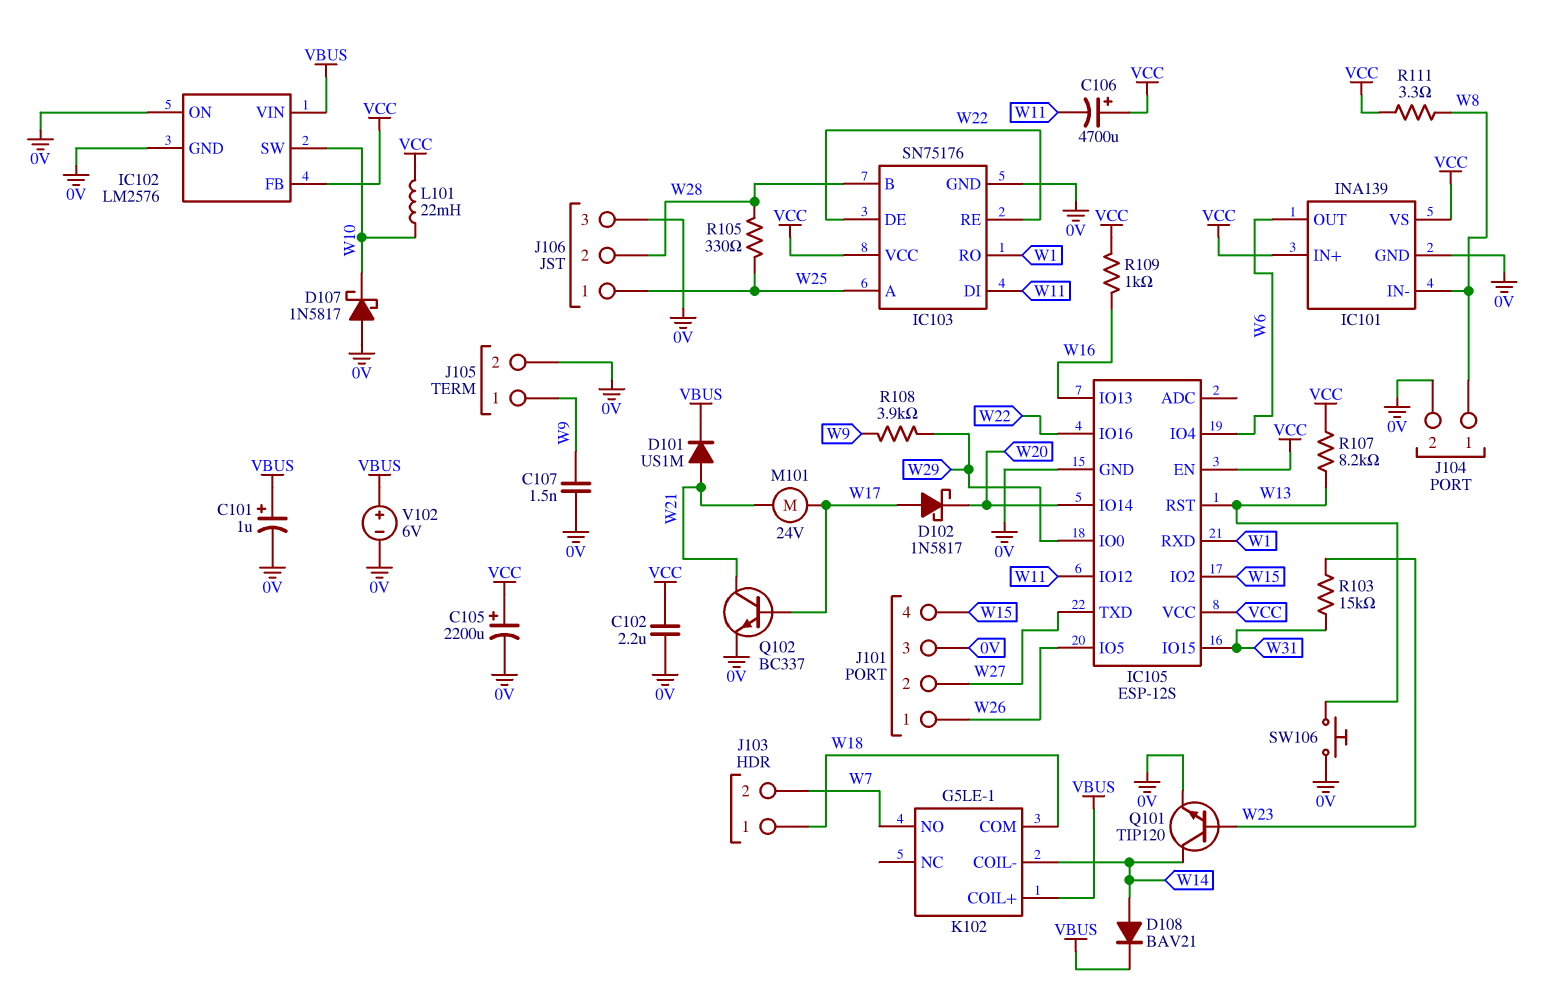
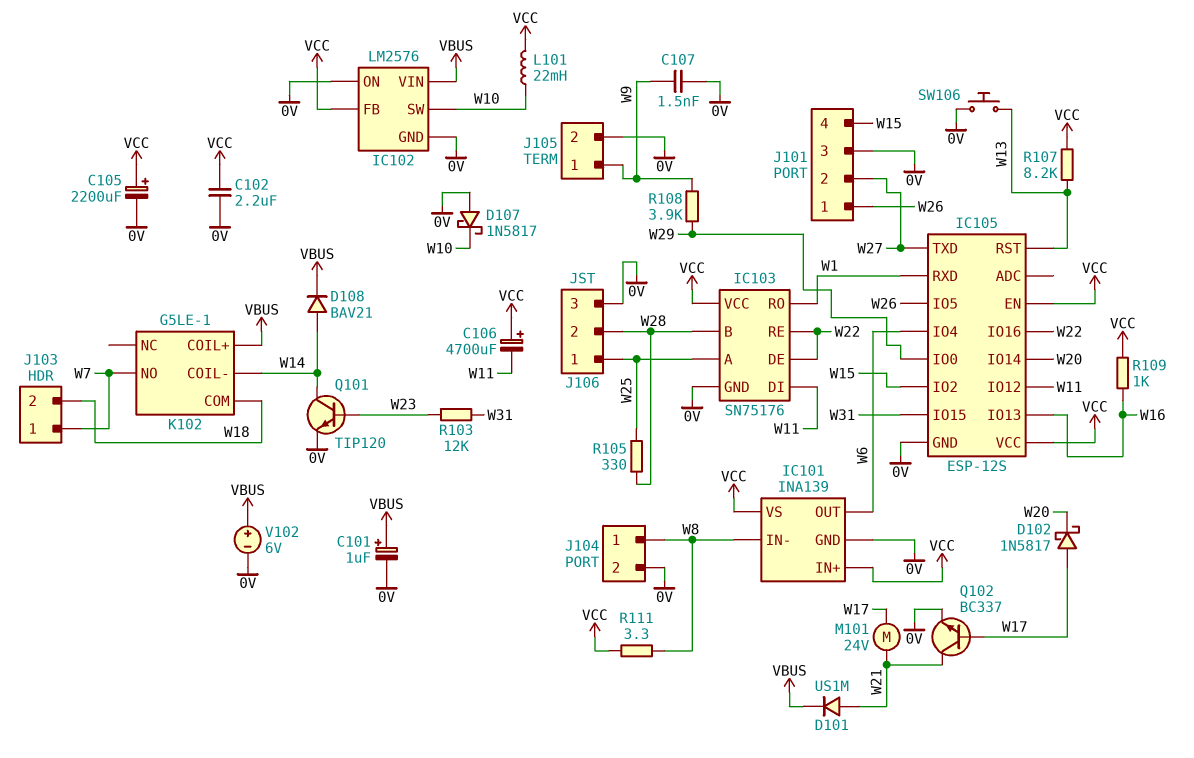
J103 pin 1: W18 -> W7
J103 pin 2: W7 -> W18
R103: 15k (W23, W31) -> 12k (W23, W31)

